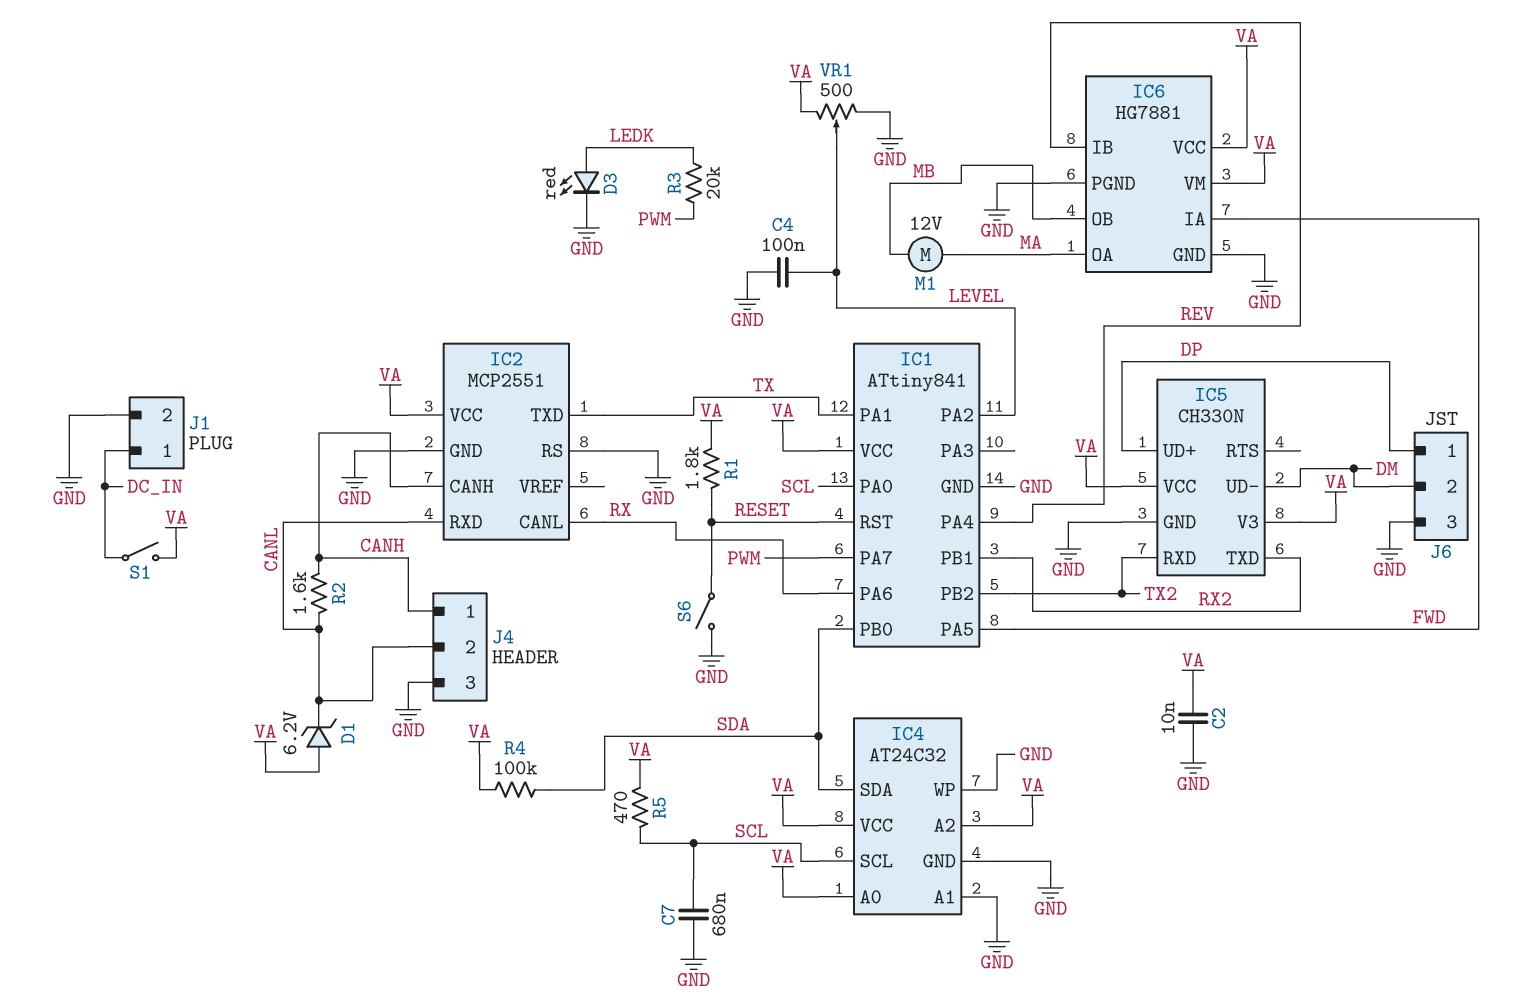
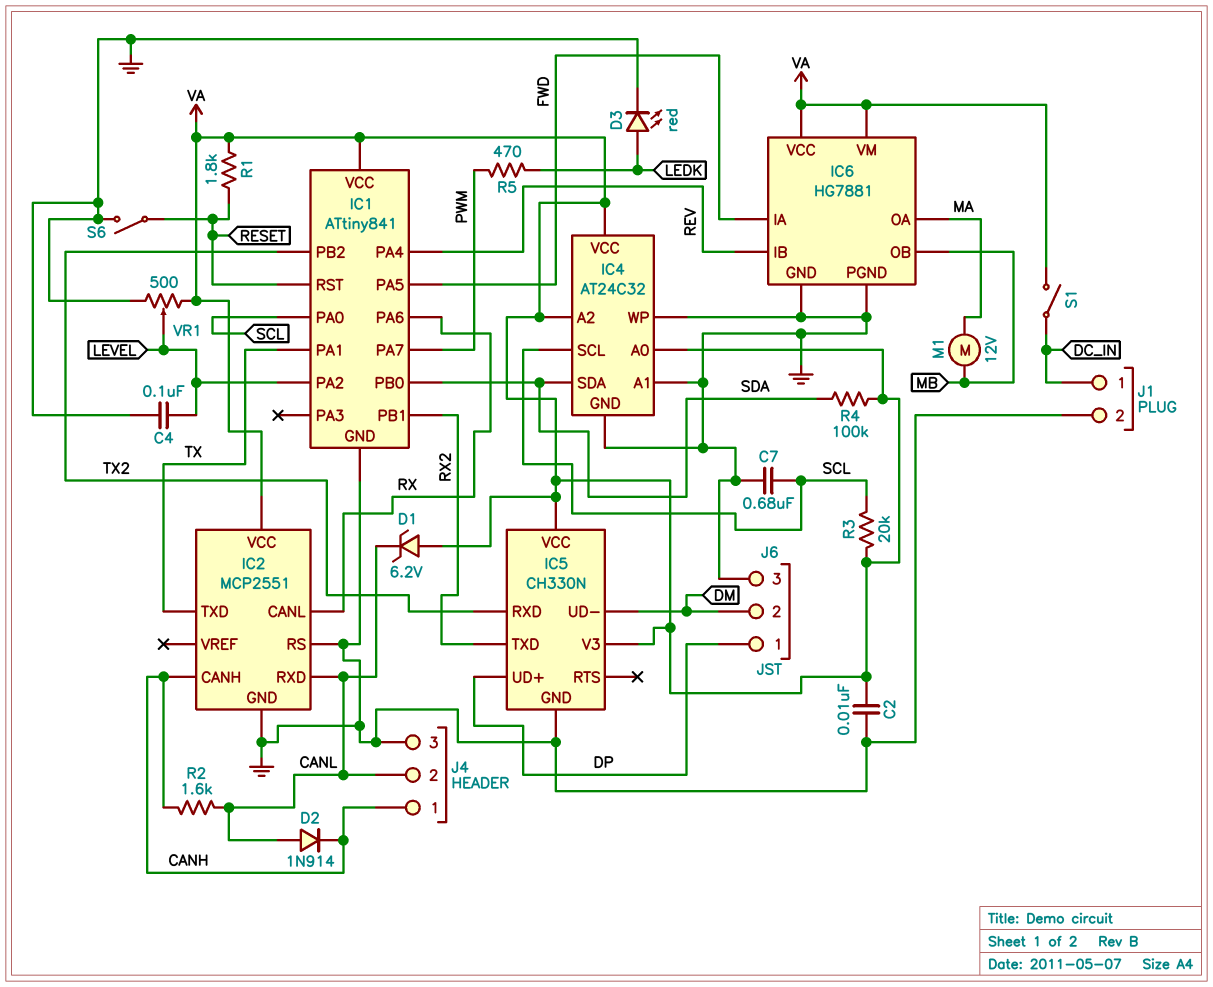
D2: none -> diode 1N914 (A CANL, K CANH)
R3: 20k (LEDK, PWM) -> 20k (SCL, VA)
R5: 470 (SCL, VA) -> 470 (LEDK, PWM)

